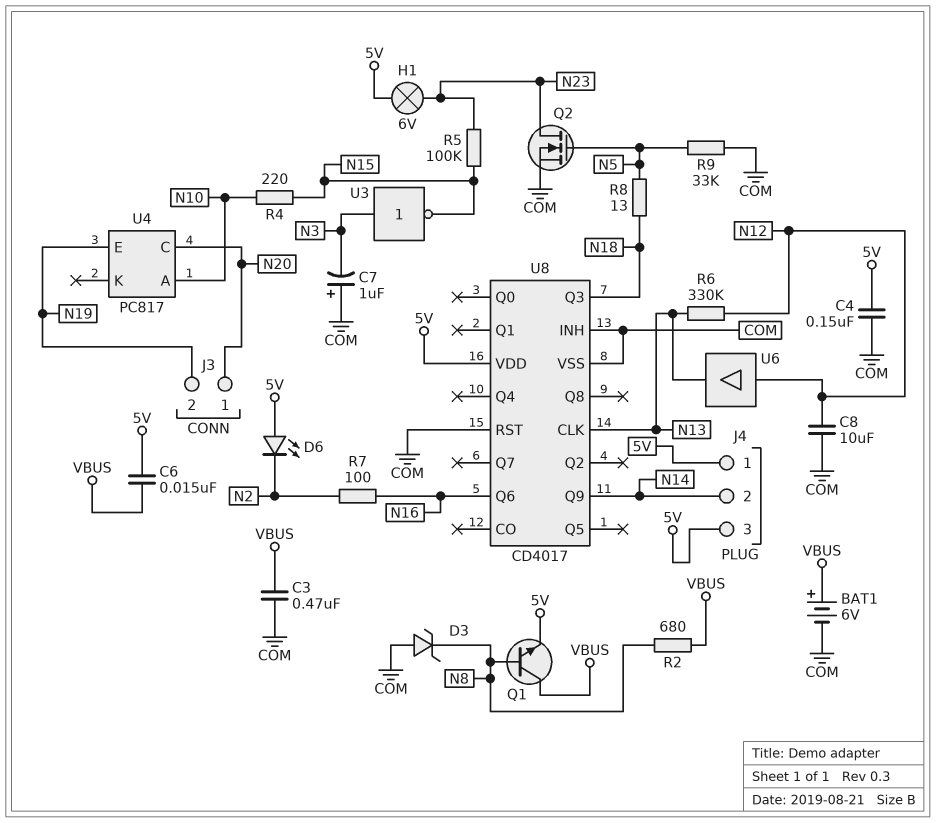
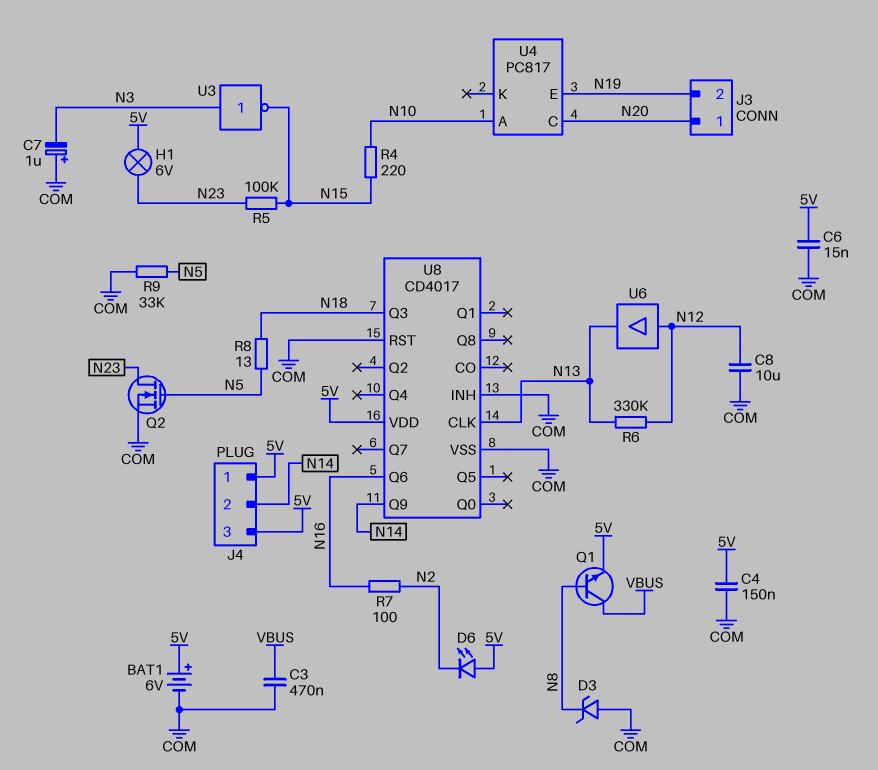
BAT1: 6V (plus VBUS, minus COM) -> 6V (plus 5V, minus COM)
C6: 15nF (5V, VBUS) -> 15nF (5V, COM)
R2: 680 (N8, VBUS) -> none

